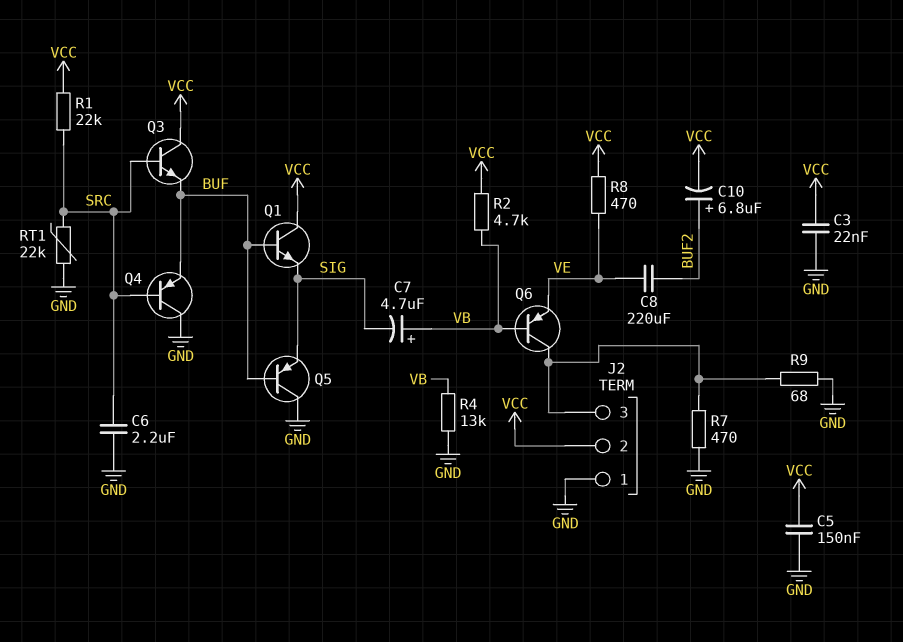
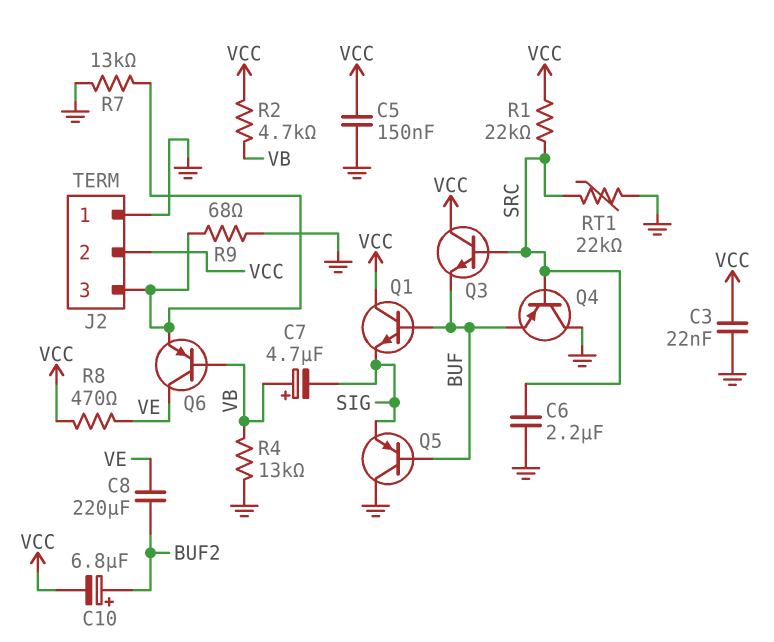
Q6: PNP (B VB, C J2/3, E VE) -> PNP (B VB, C VE, E J2/3)
R7: 470 (GND, J2/3) -> 13k (GND, J2/3)

